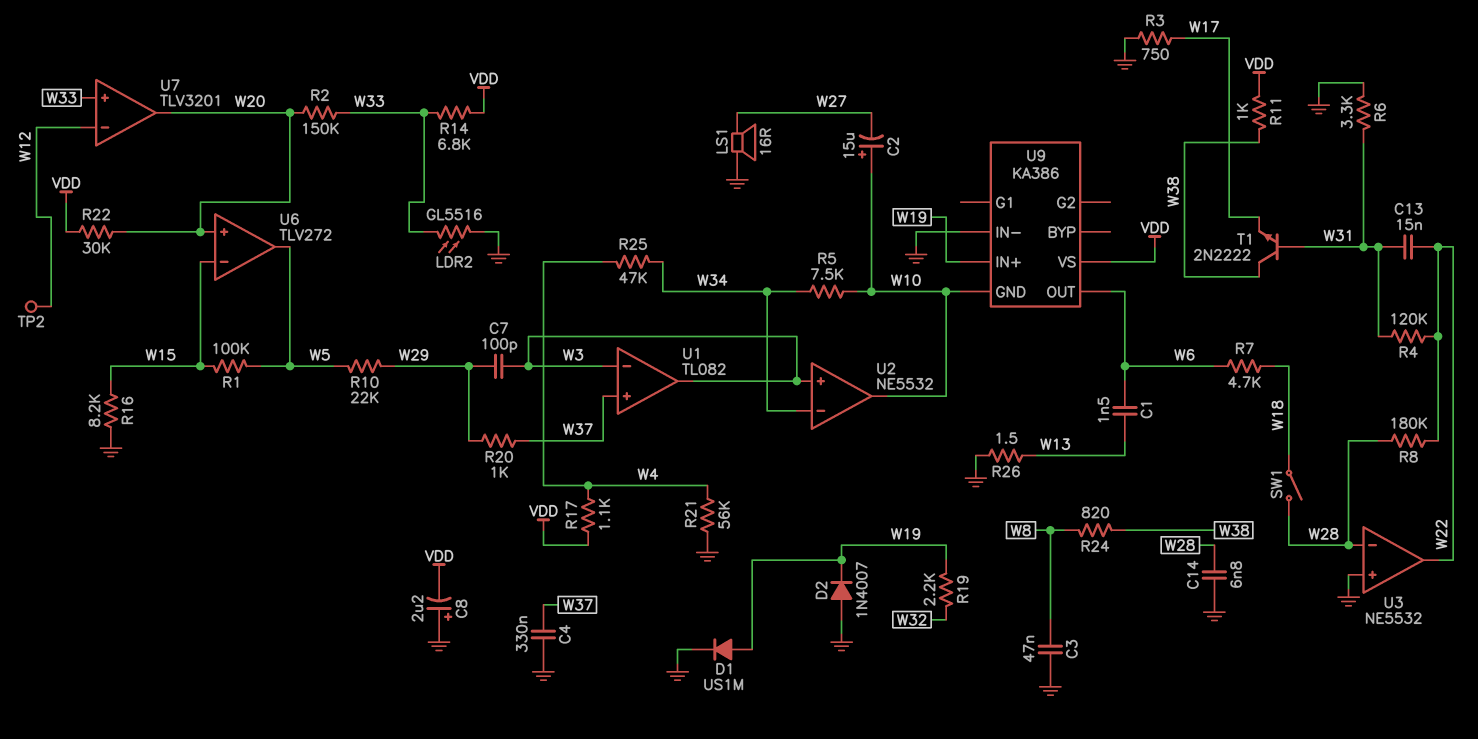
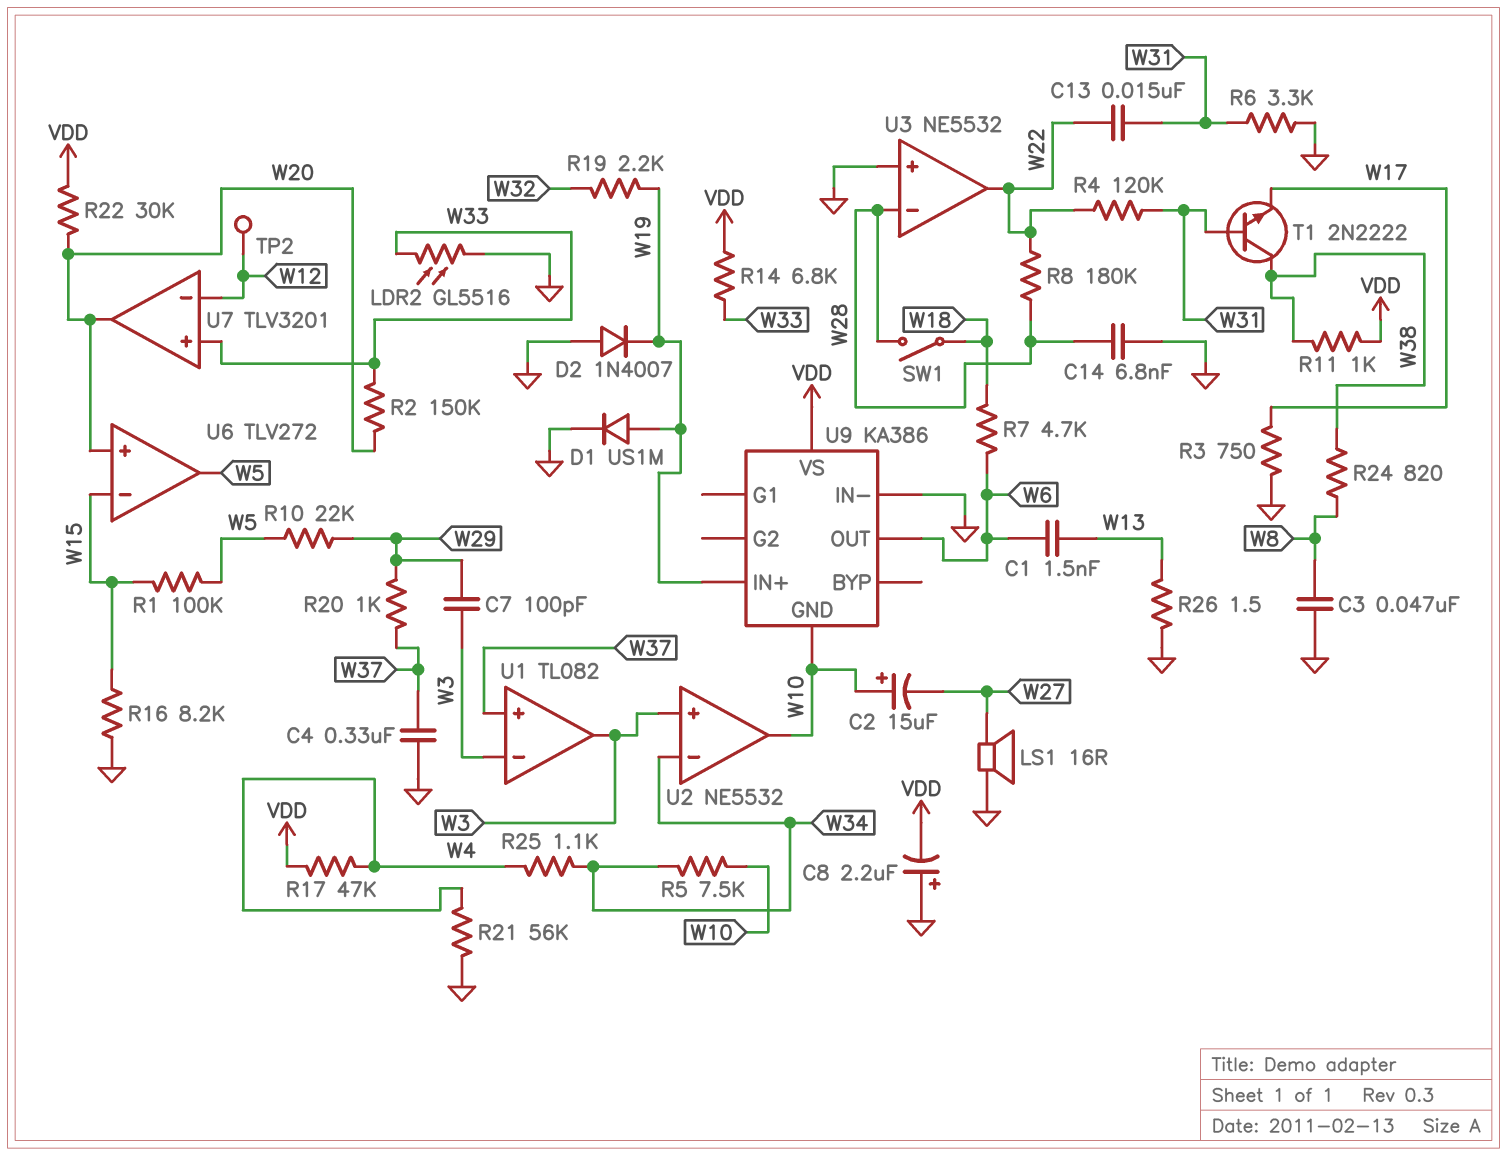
R17: 1.1k (VDD, W4) -> 47k (VDD, W4)
R25: 47k (W4, W34) -> 1.1k (W4, W34)

